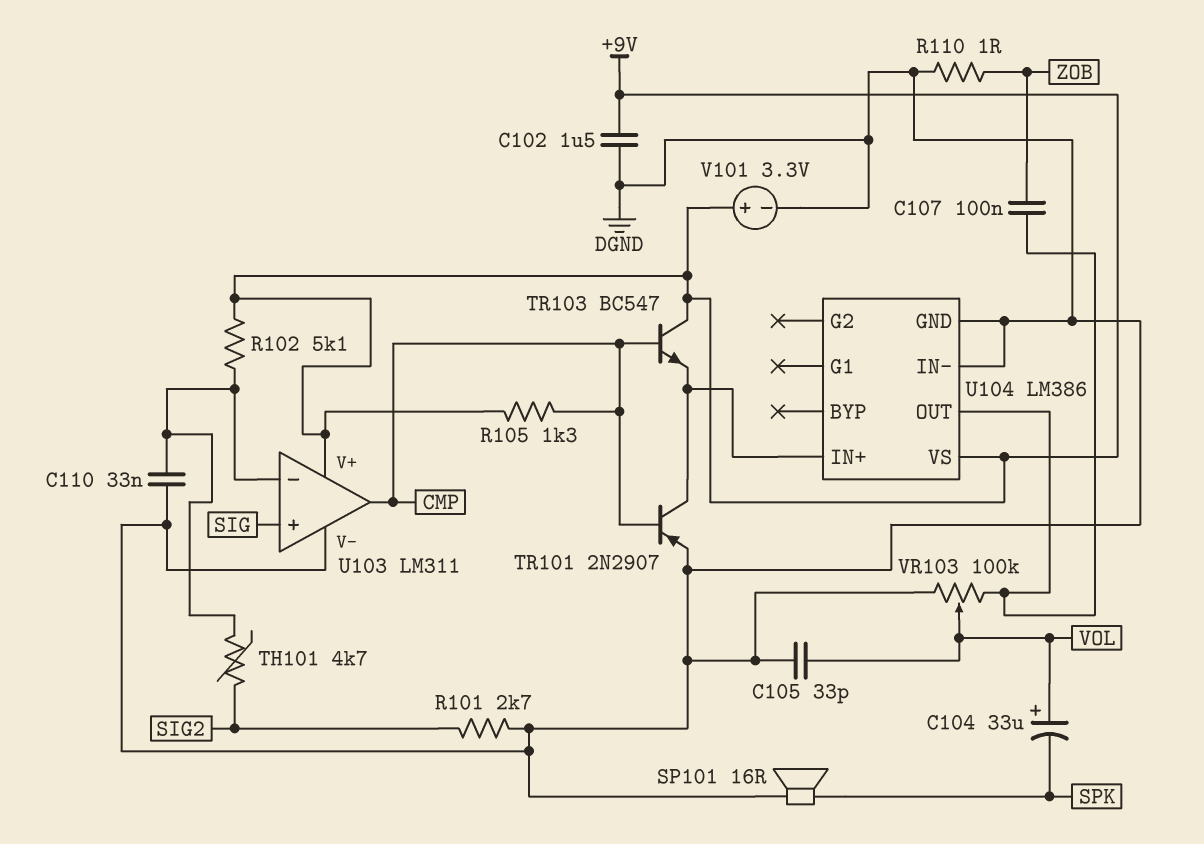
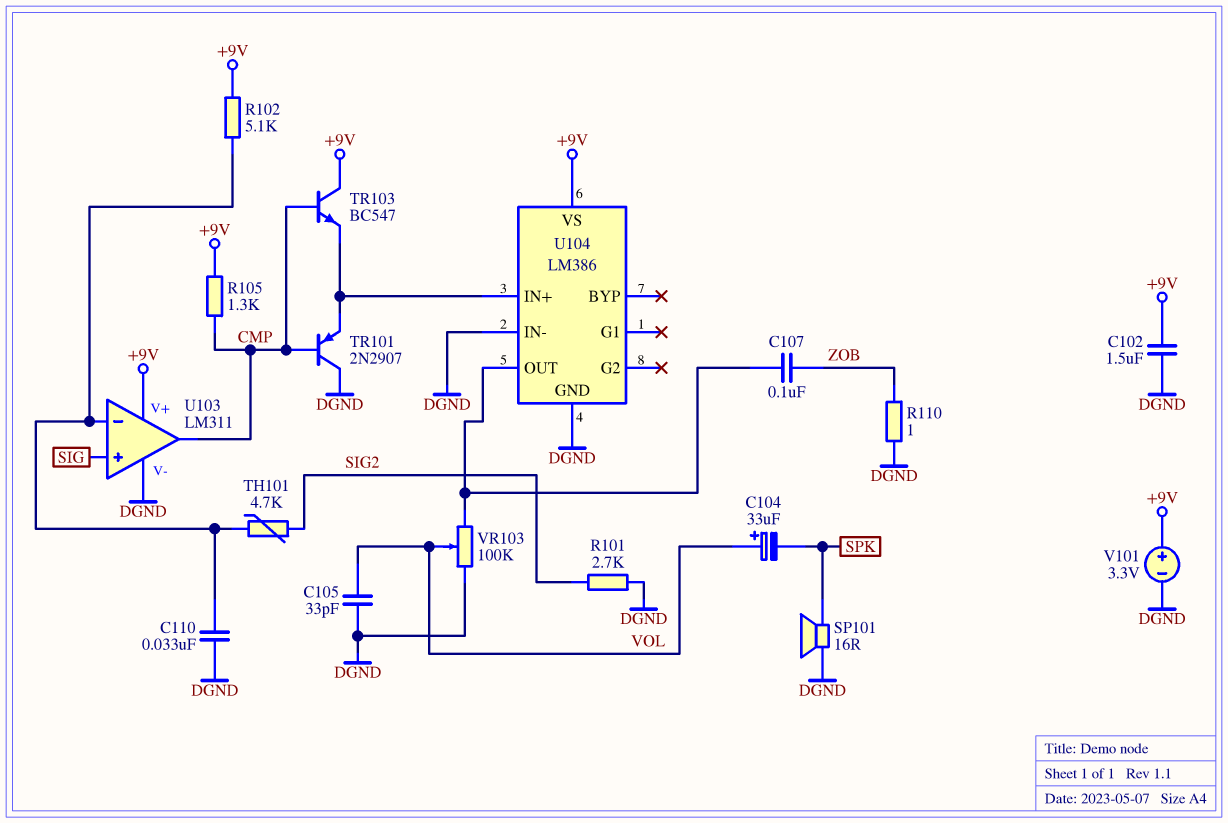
TR101: PNP 2N2907 (B CMP, C U104/IN+, E DGND) -> PNP 2N2907 (B CMP, C DGND, E U104/IN+)

